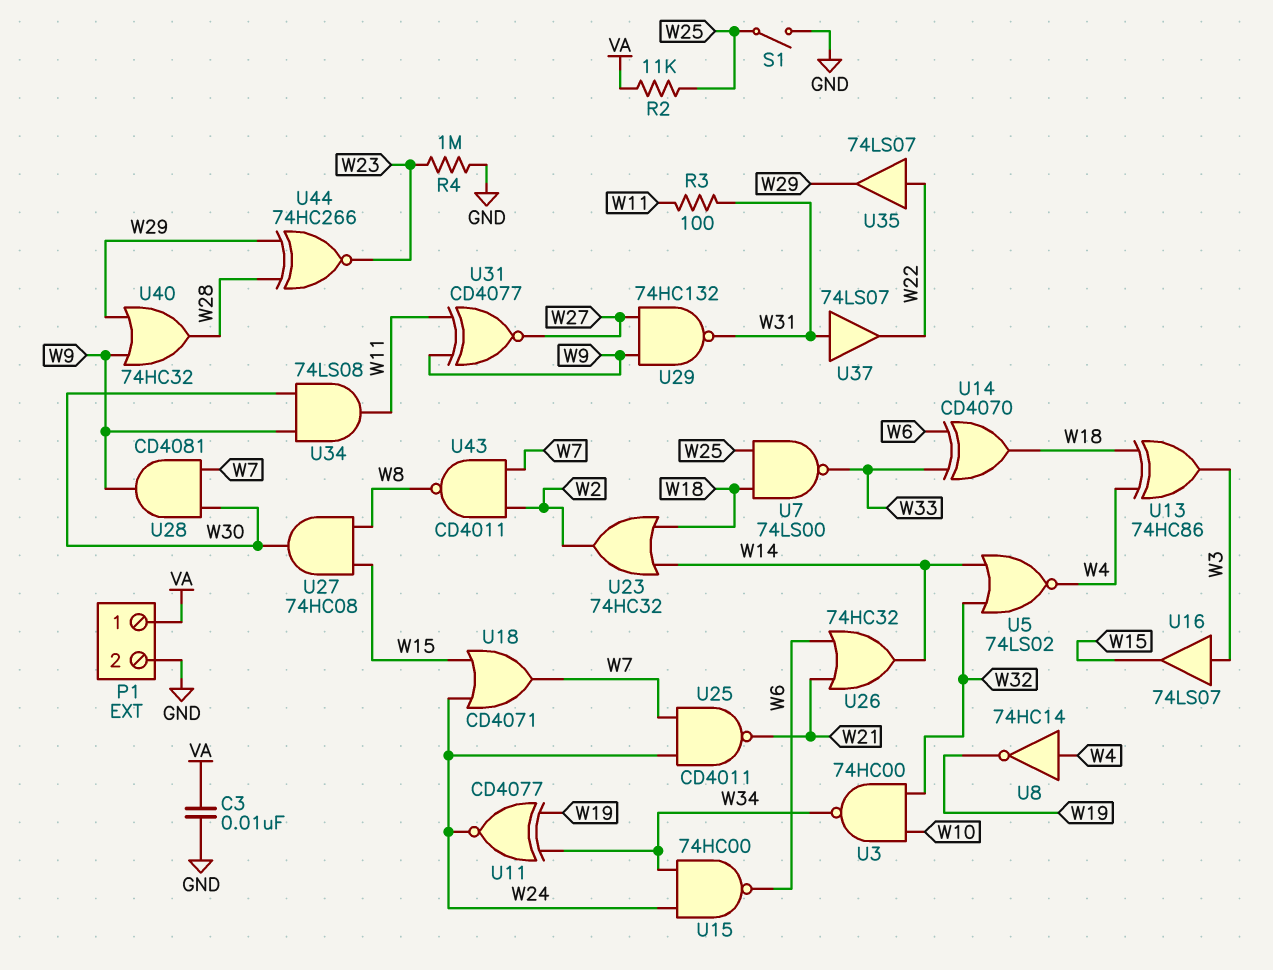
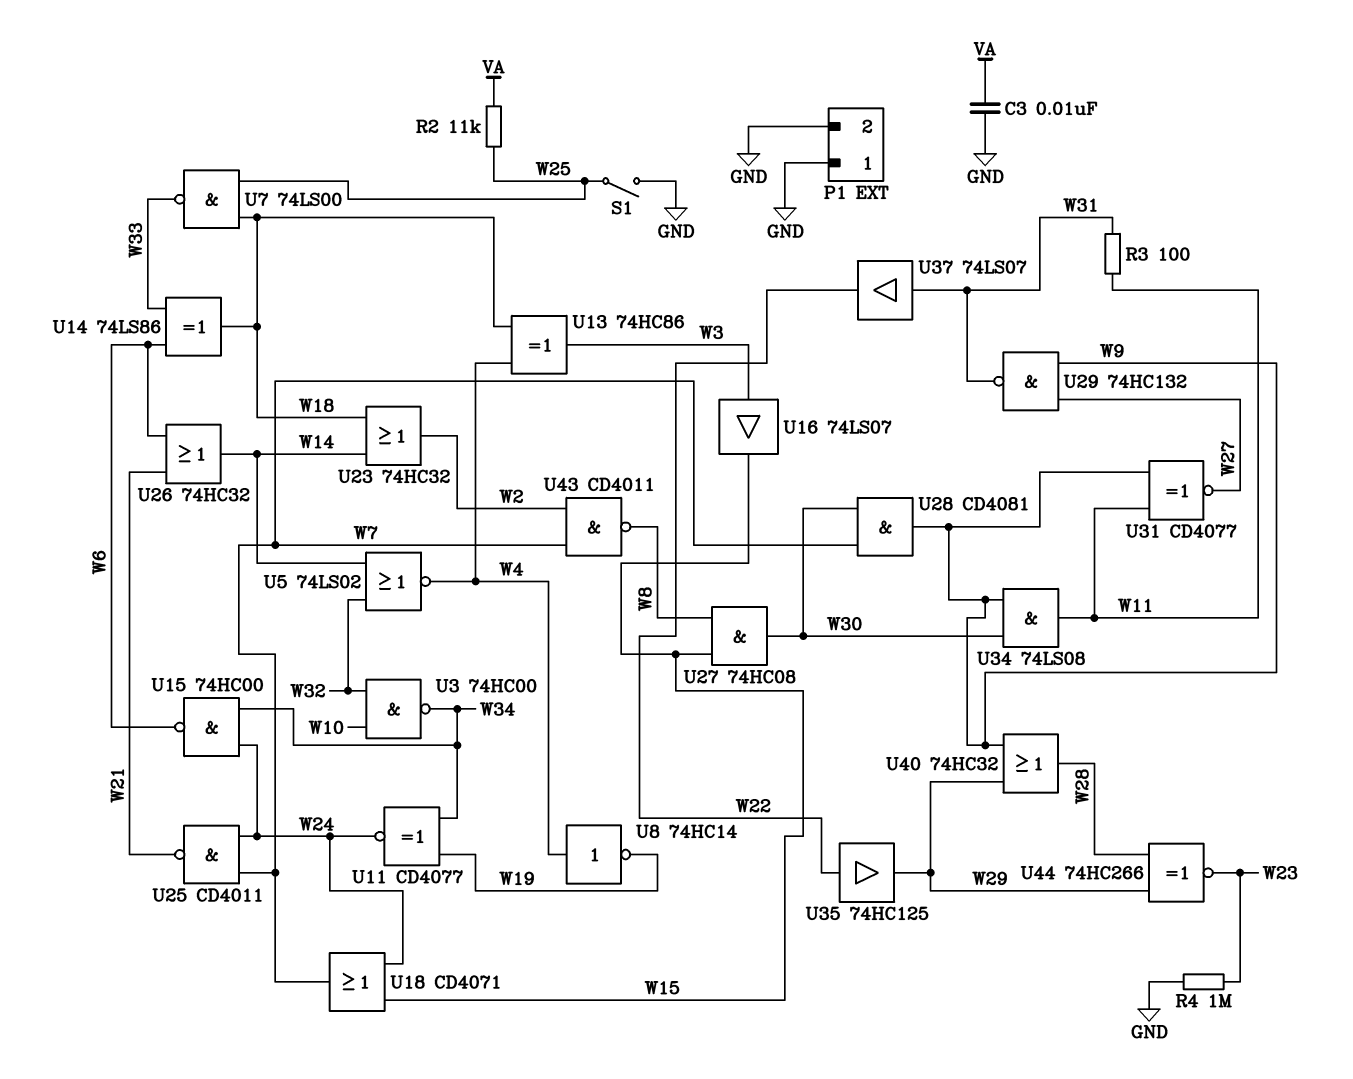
P1 pin 1: VA -> GND
U14: XOR CD4070 (in W6, in W33, out W18) -> XOR 74LS86 (in W6, in W33, out W18)
U35: buffer 74LS07 (in W22, out W29) -> buffer 74HC125 (in W22, out W29)

